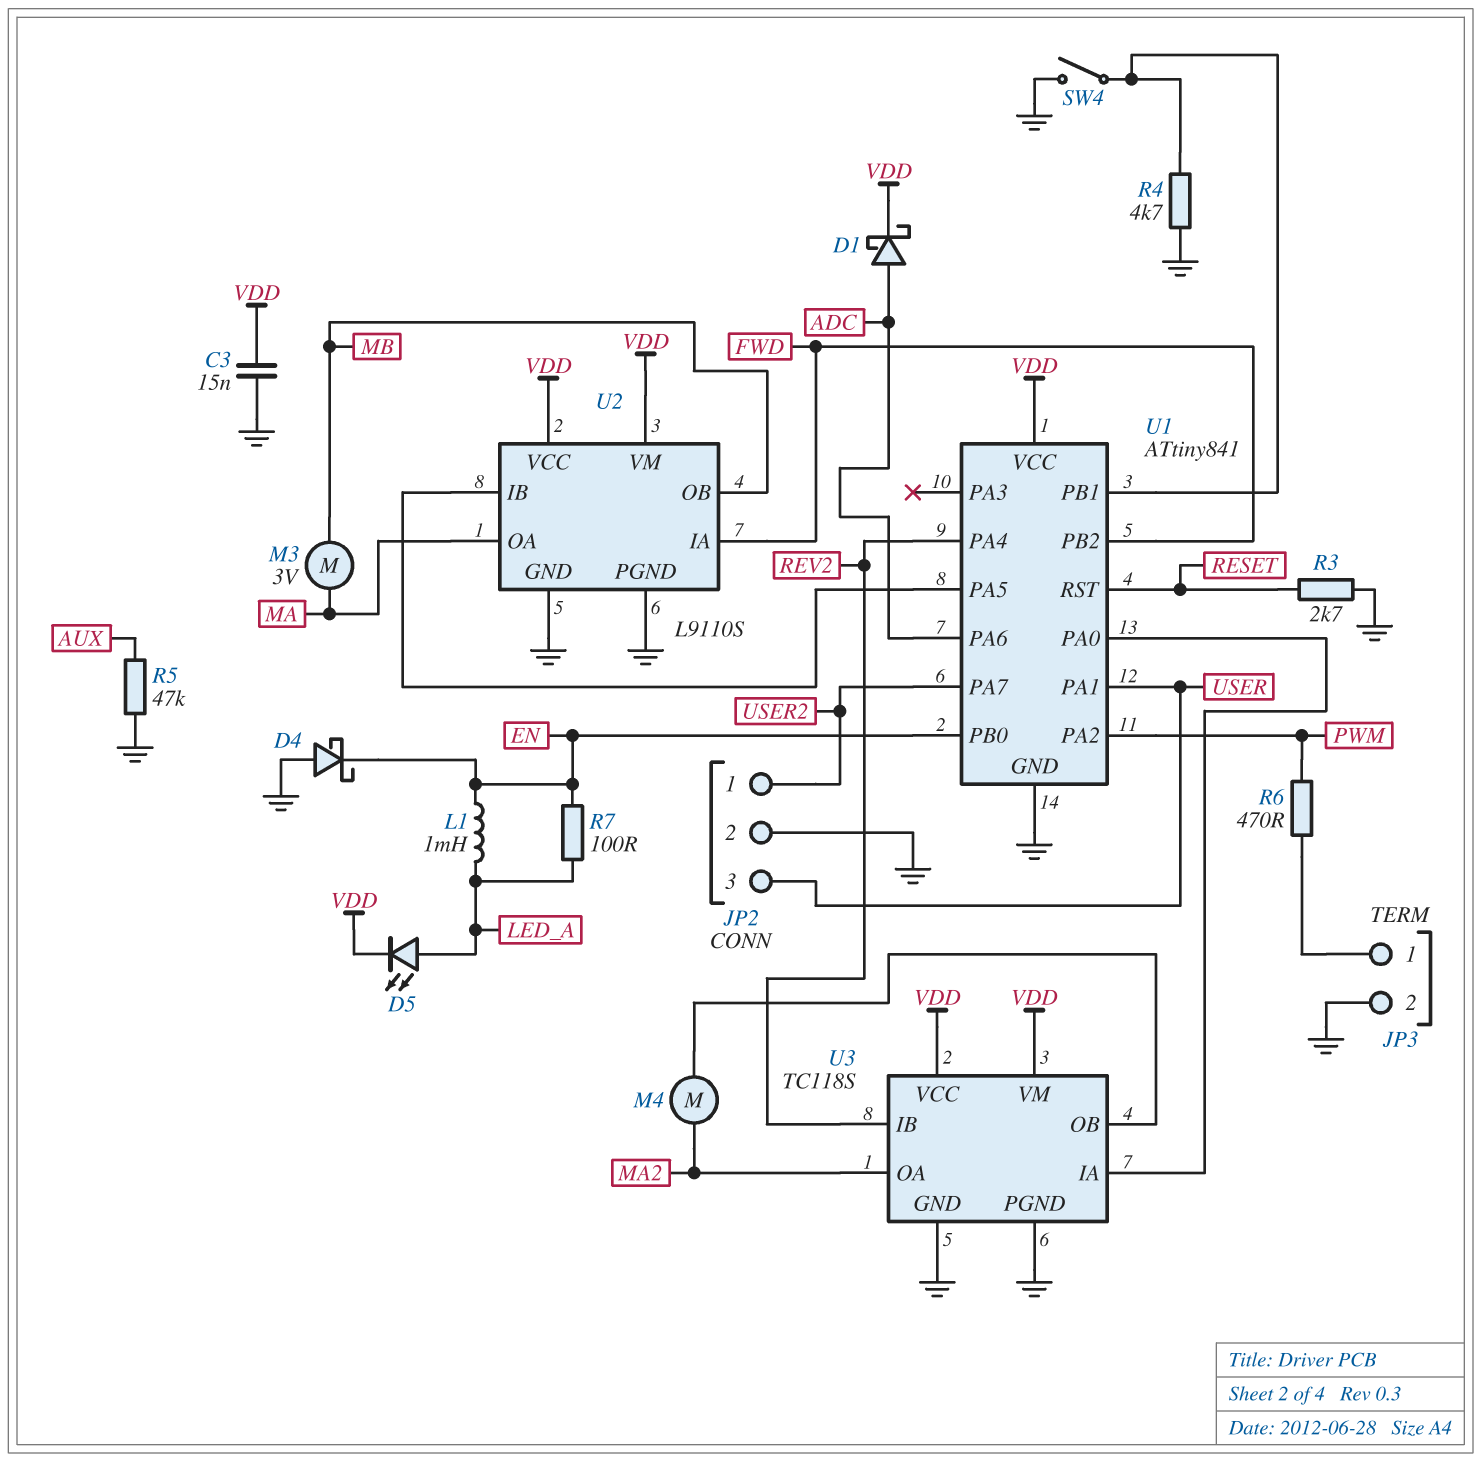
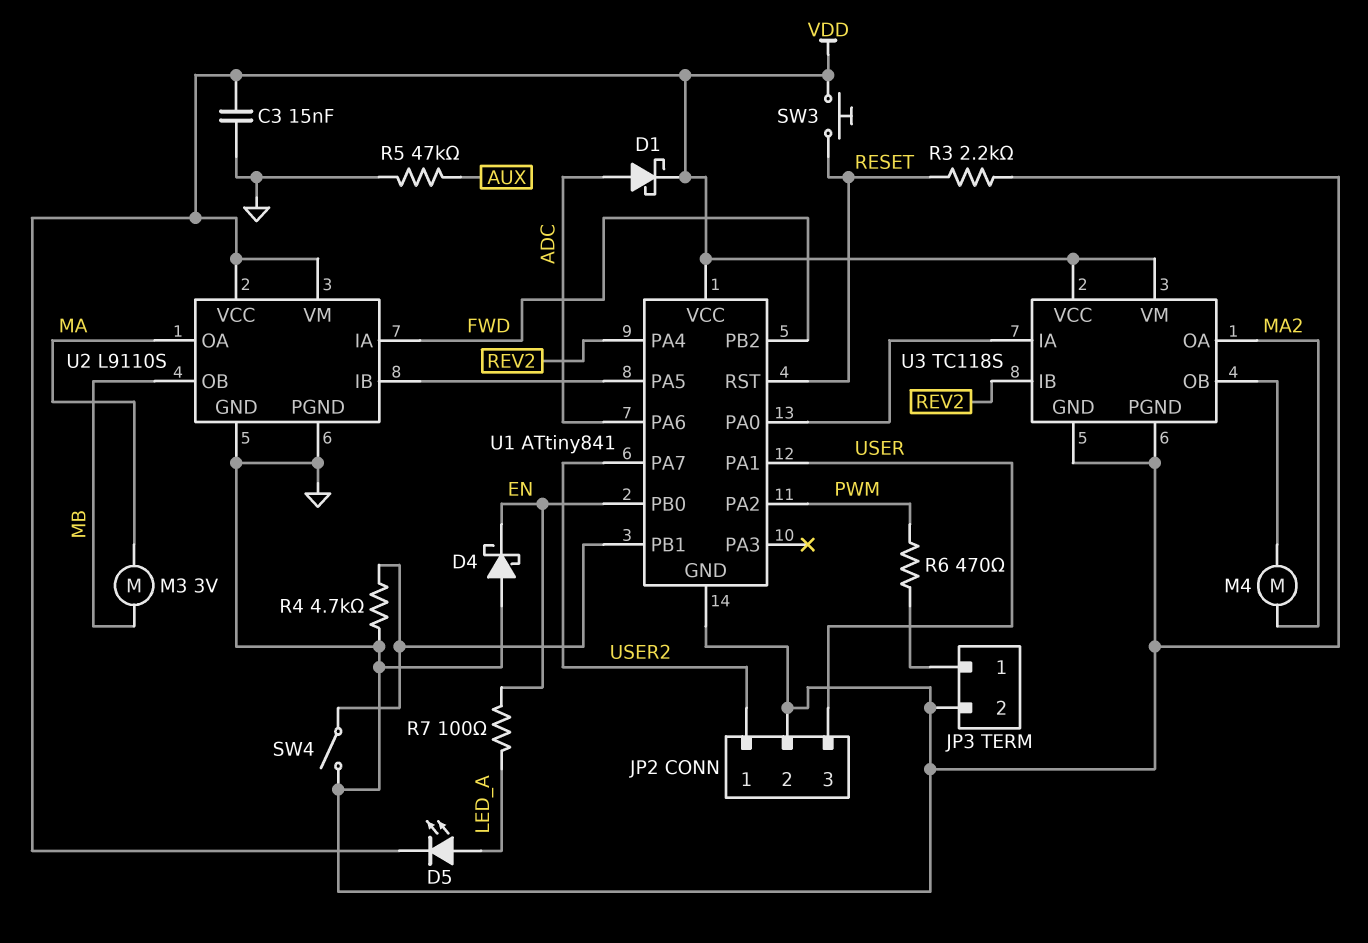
L1: 1mH (EN, LED_A) -> none
R3: 2.7k (GND, RESET) -> 2.2k (GND, RESET)
SW3: none -> button (RESET, VDD)

